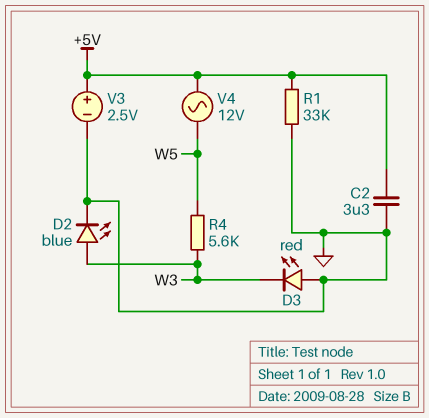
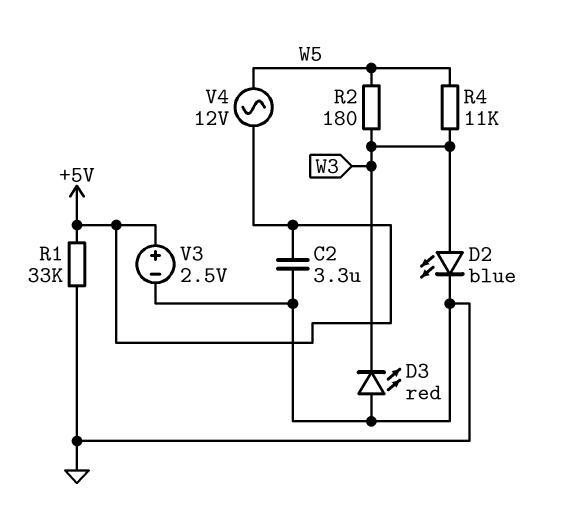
R2: none -> 180 (W3, W5)
R4: 5.6k (W3, W5) -> 11k (W3, W5)

